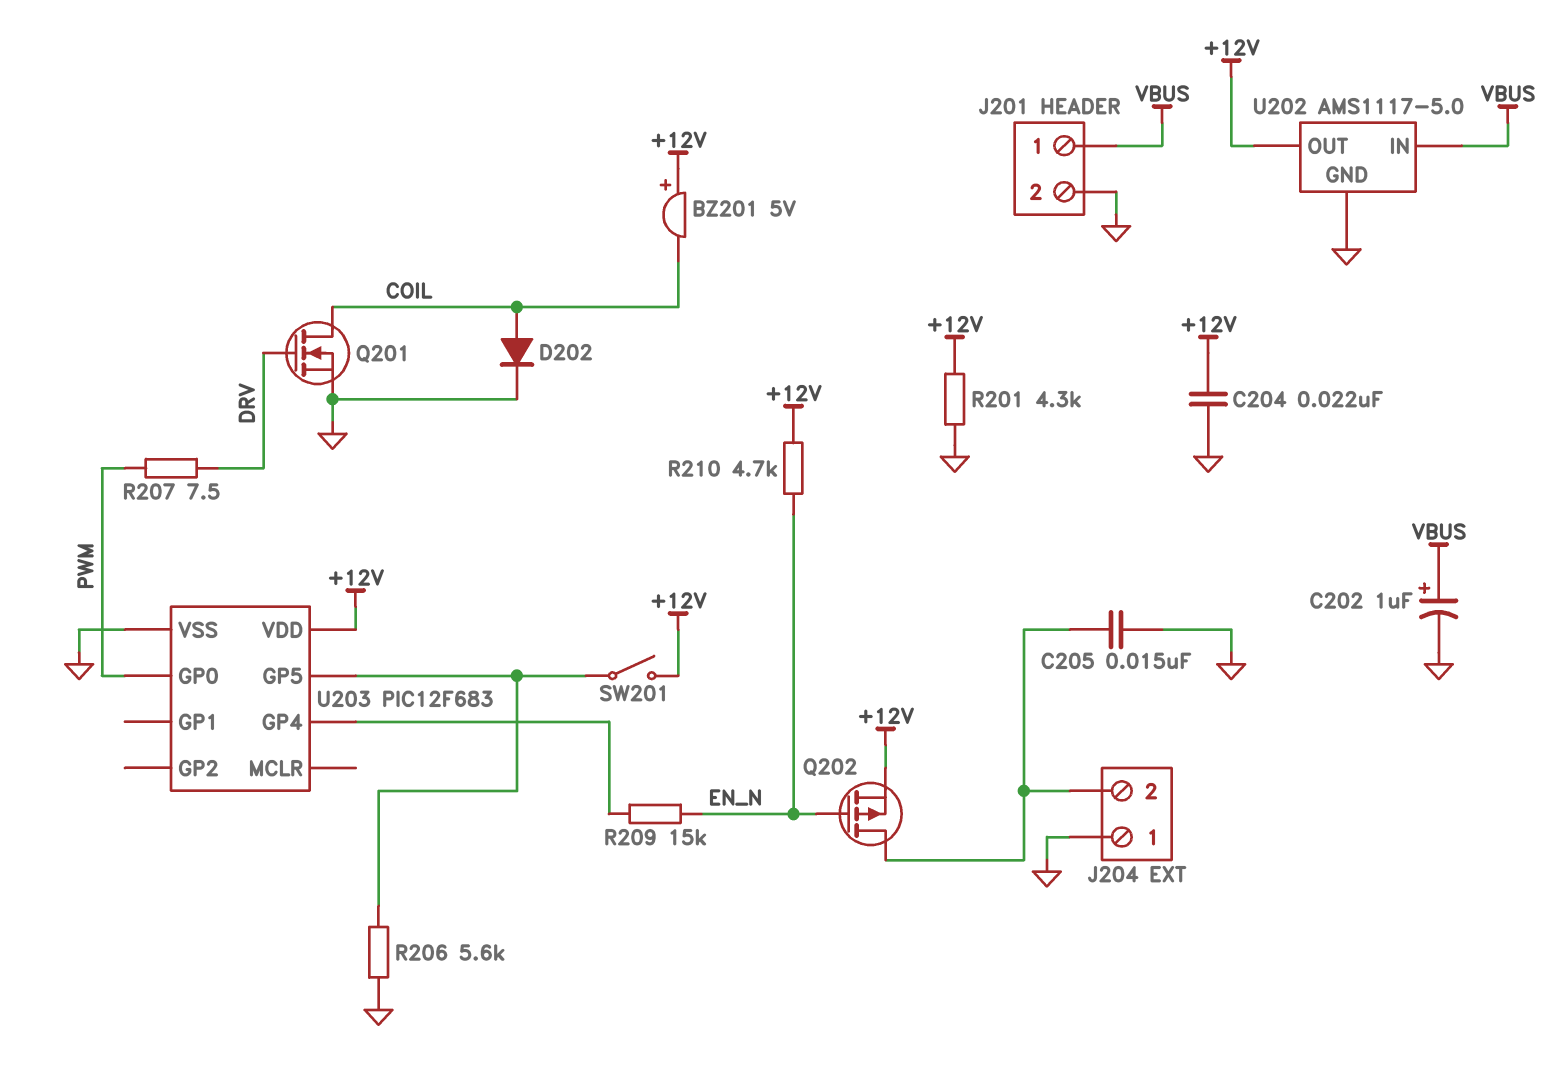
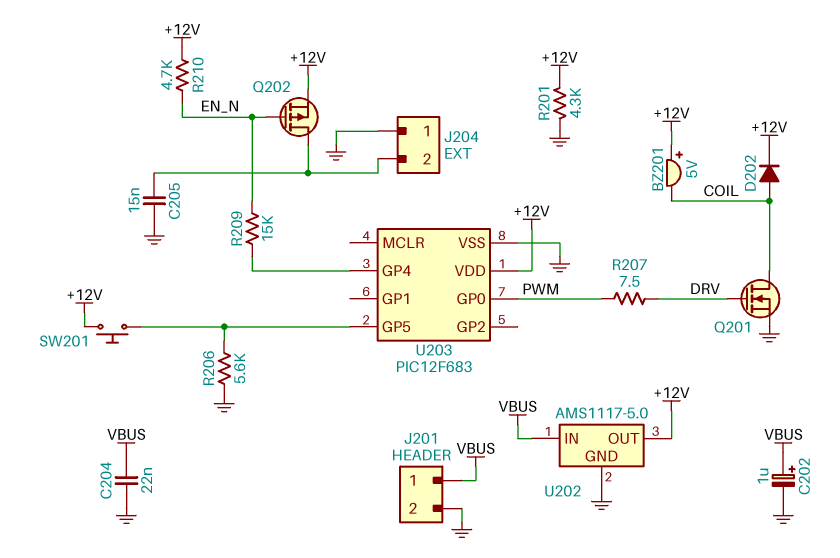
C204: 22nF (+12V, GND) -> 22nF (GND, VBUS)
D202: diode (A COIL, K GND) -> diode (A COIL, K +12V)
SW201: switch (+12V, U203/GP5) -> button (+12V, U203/GP5)

